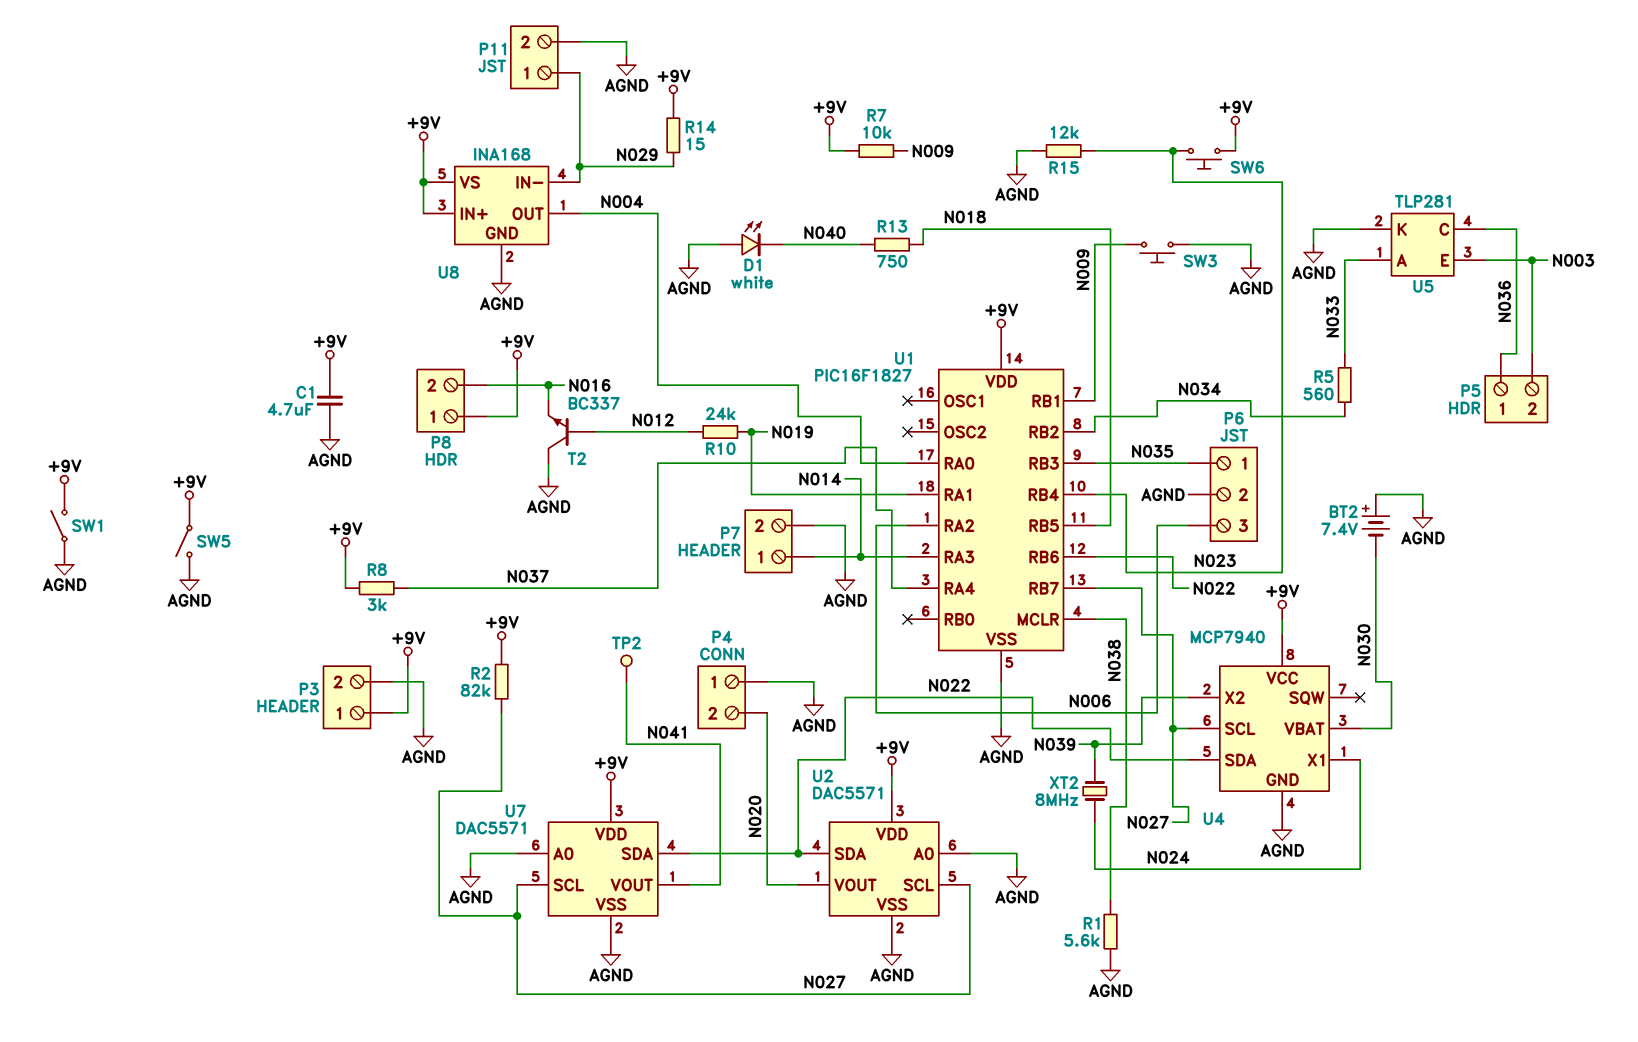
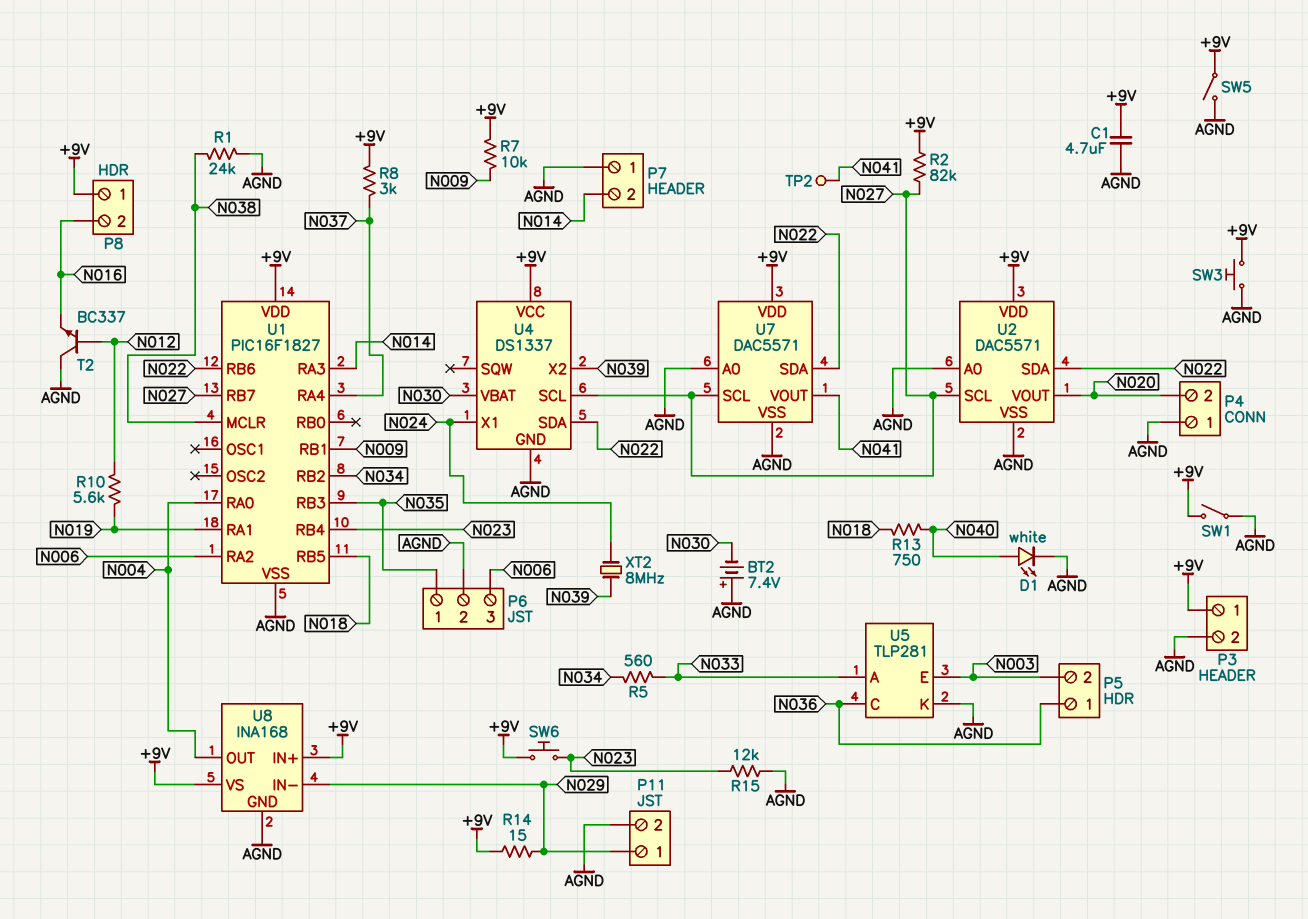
D1: LED white (A AGND, K N040) -> LED white (A N040, K AGND)
P7 pin 1: N014 -> AGND
P7 pin 2: AGND -> N014
R1: 5.6k (AGND, N038) -> 24k (AGND, N038)
R10: 24k (N012, N019) -> 5.6k (N012, N019)
SW3: button (AGND, N009) -> button (+9V, AGND)
U4: MCP7940 -> DS1337

